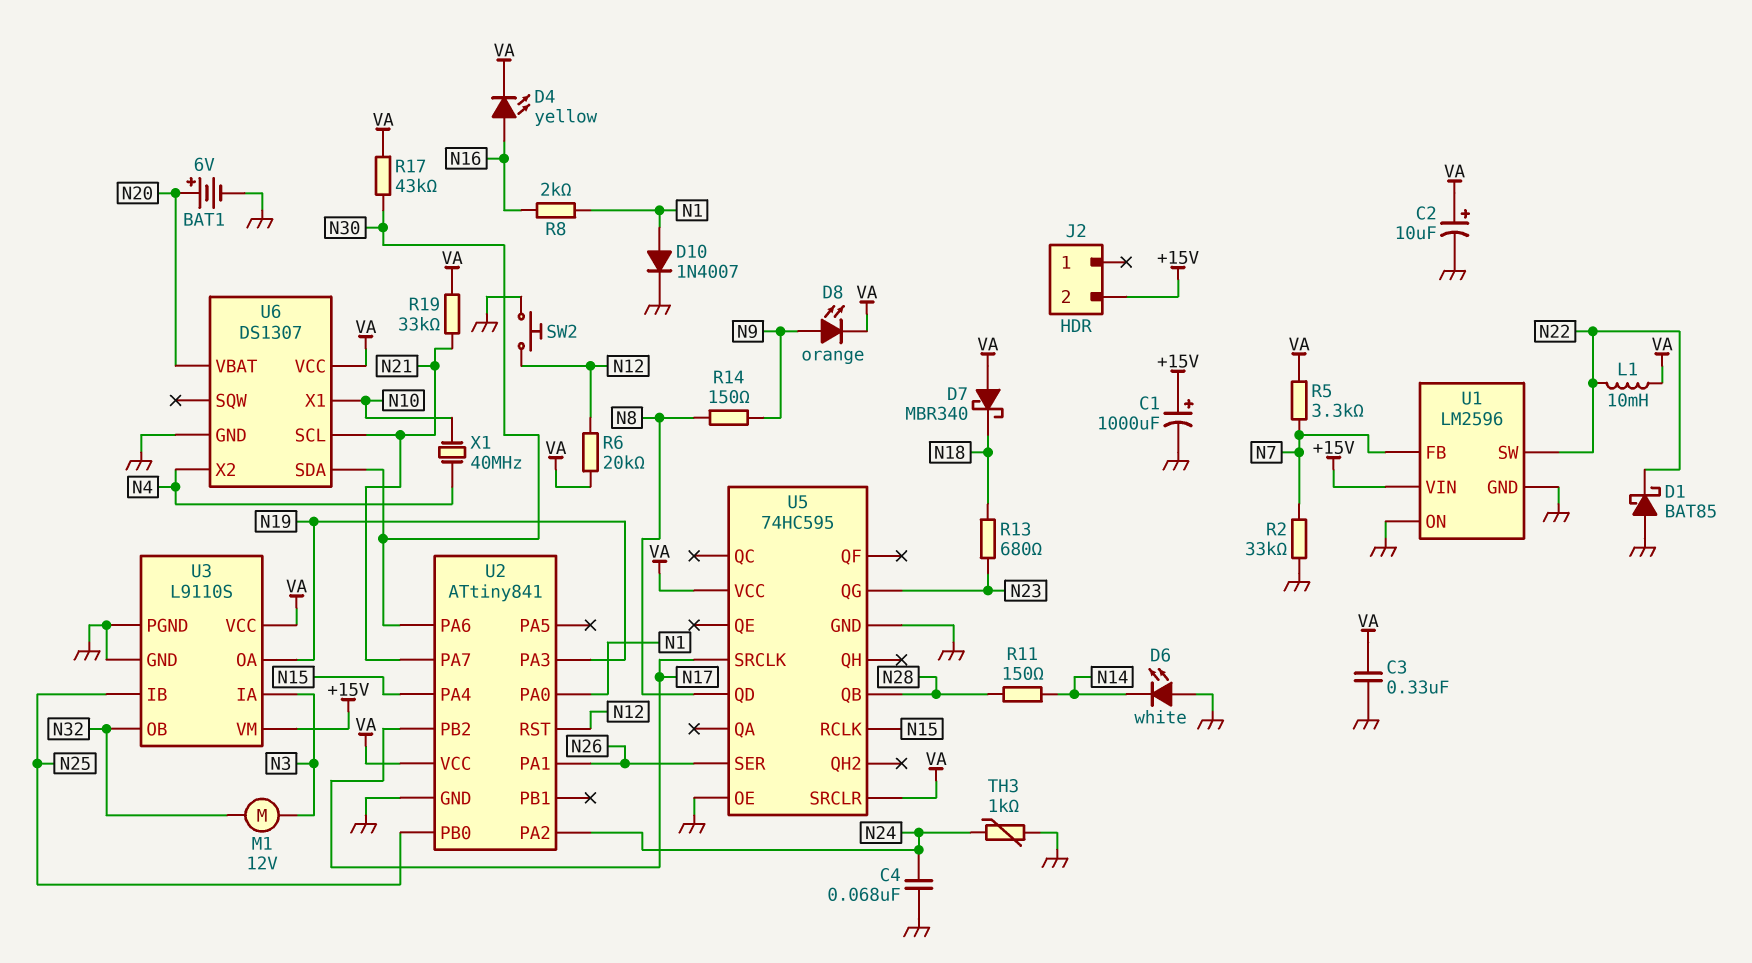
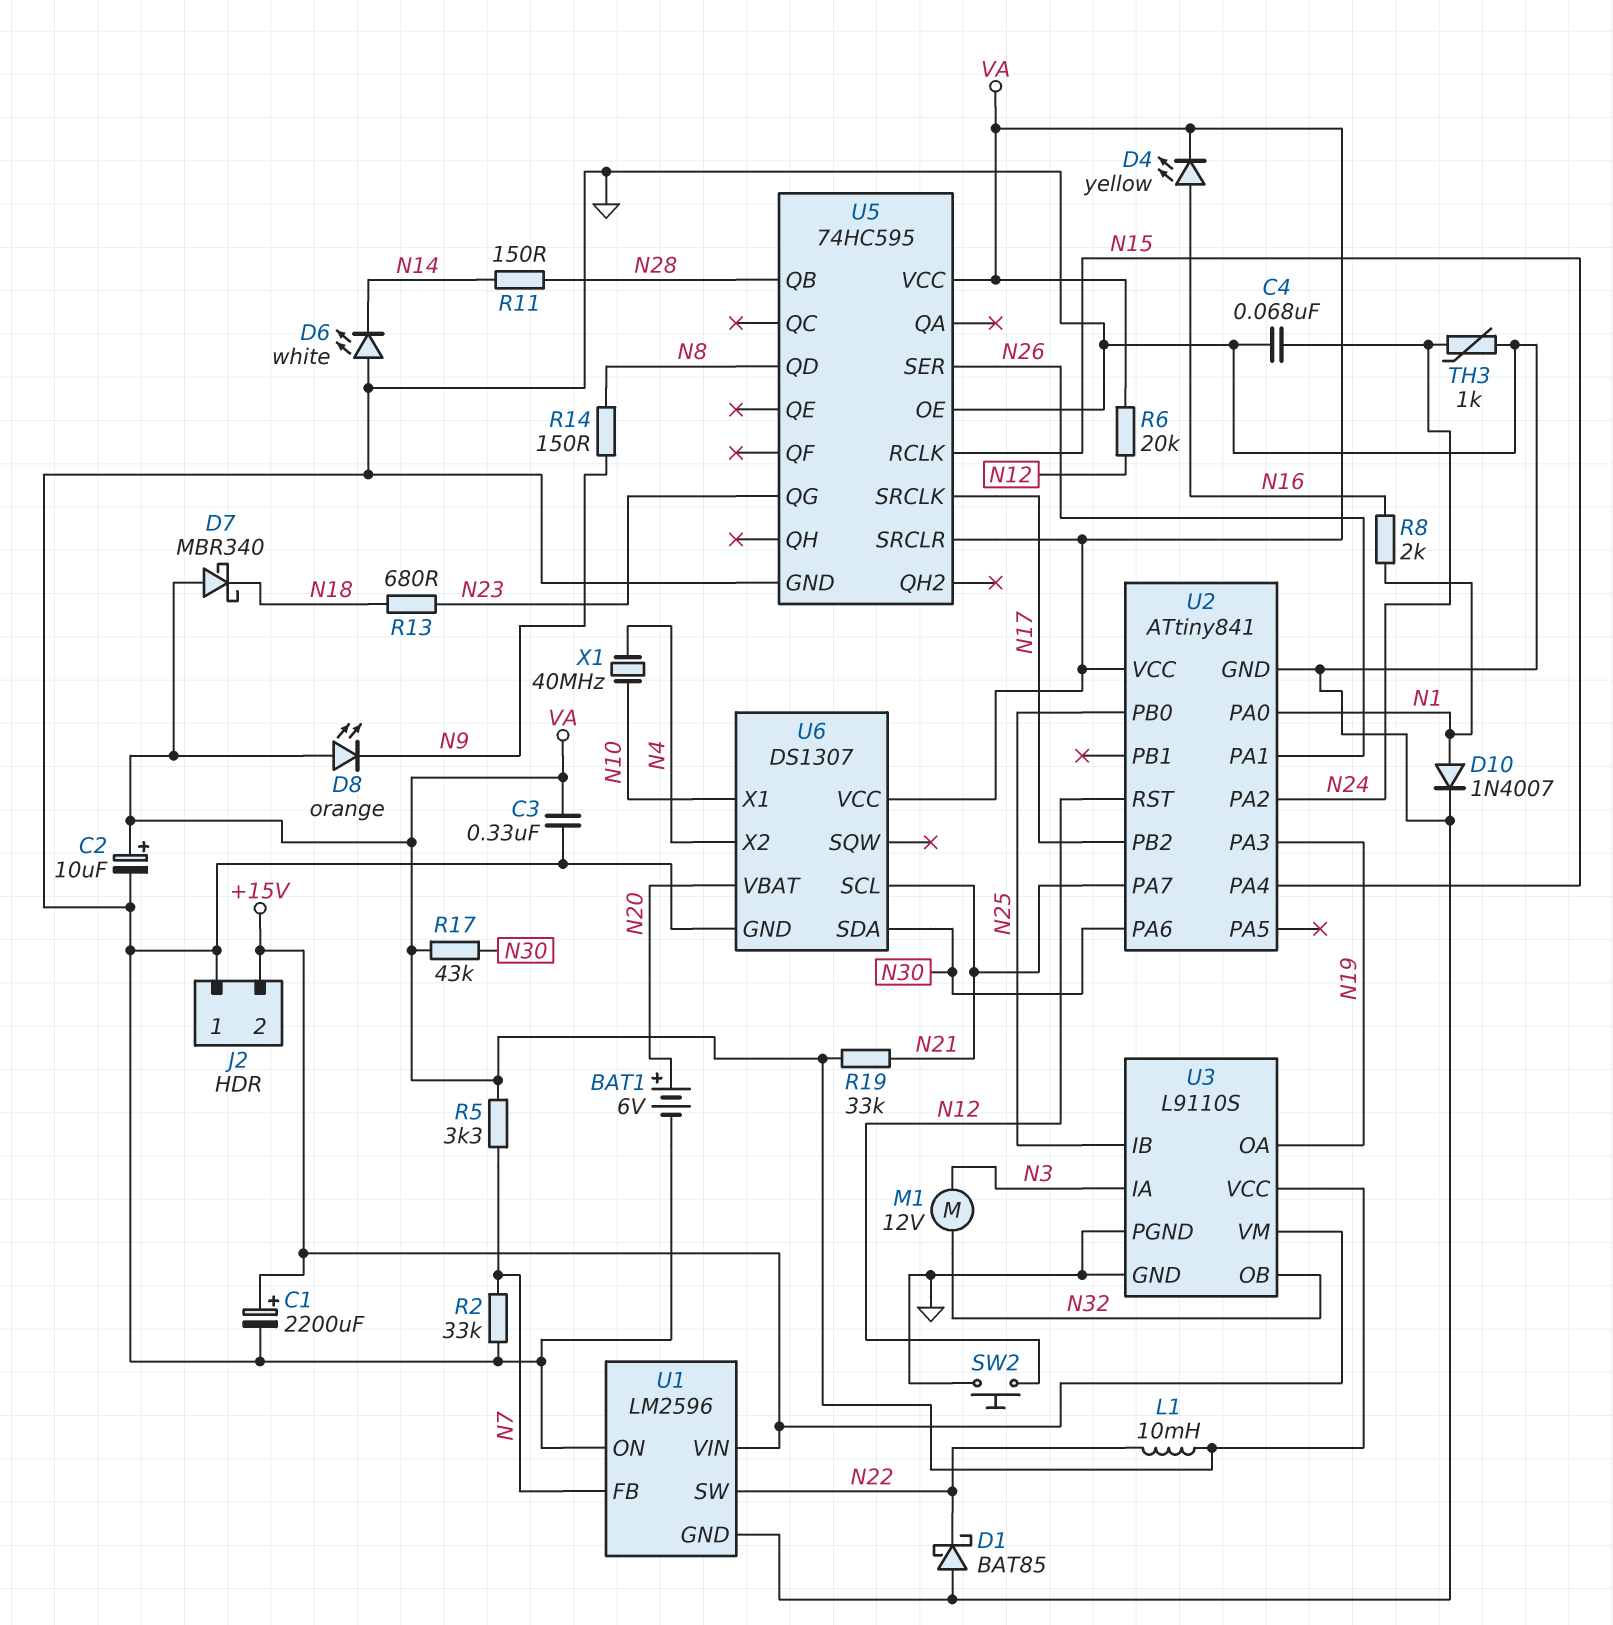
C1: 1000uF (plus +15V, minus GND) -> 2200uF (plus +15V, minus GND)
D8: LED orange (A N9, K VA) -> LED orange (A VA, K N9)
J2 pin 1: none -> GND

